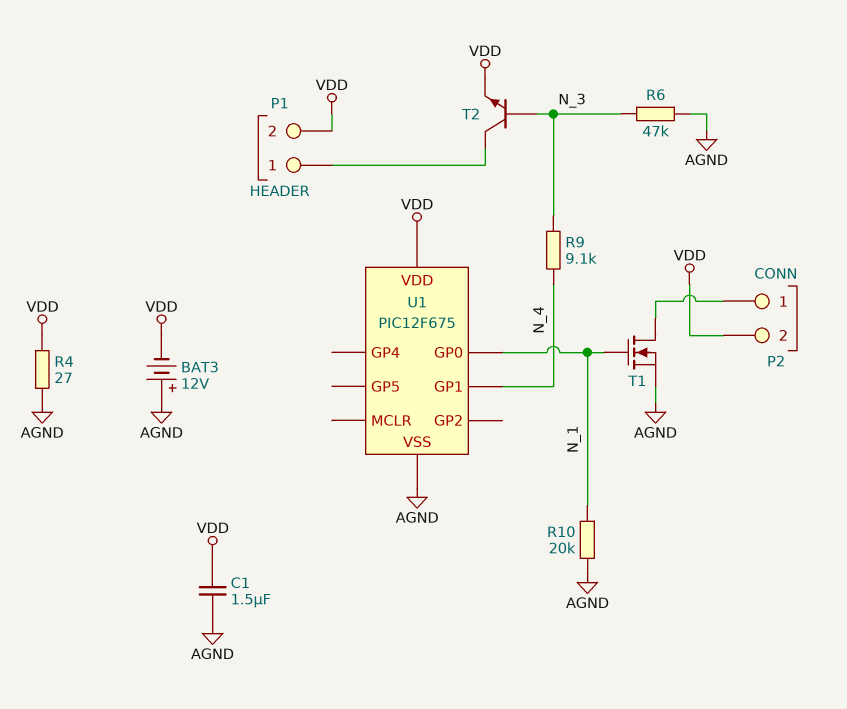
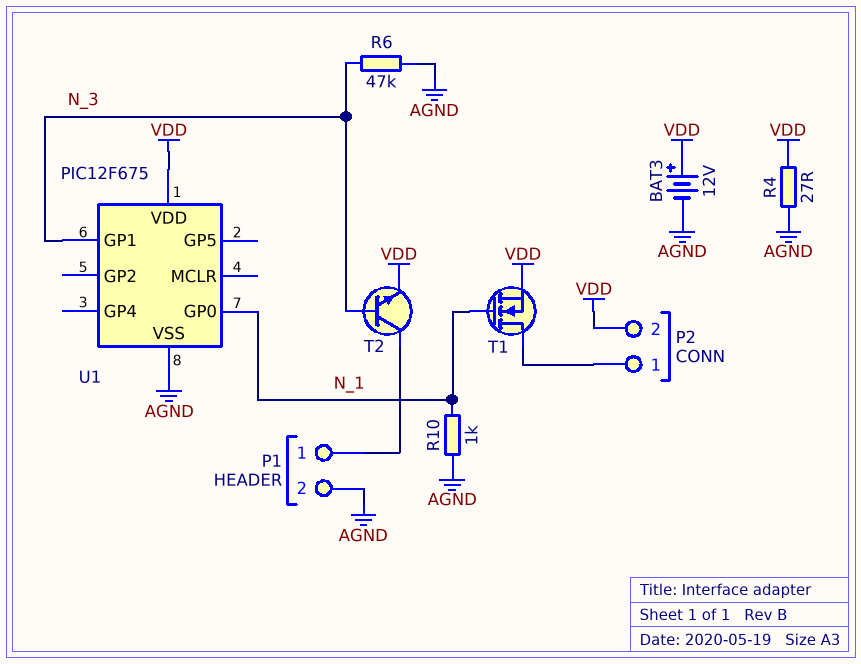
BAT3: 12V (plus AGND, minus VDD) -> 12V (plus VDD, minus AGND)
C1: 1.5uF (AGND, VDD) -> none
P1 pin 2: VDD -> AGND
R9: 9.1k (N_3, N_4) -> none
R10: 20k (AGND, N_1) -> 1k (AGND, N_1)
T1: NMOS (G N_1, D P2/1, S AGND) -> NMOS (G N_1, D P2/1, S VDD)
U1 pin GP1: N_4 -> N_3

